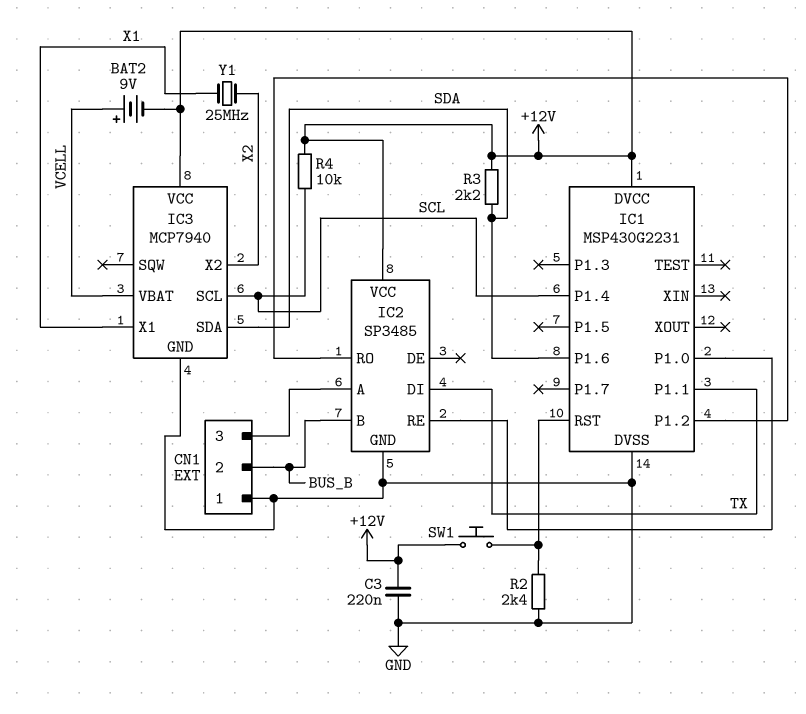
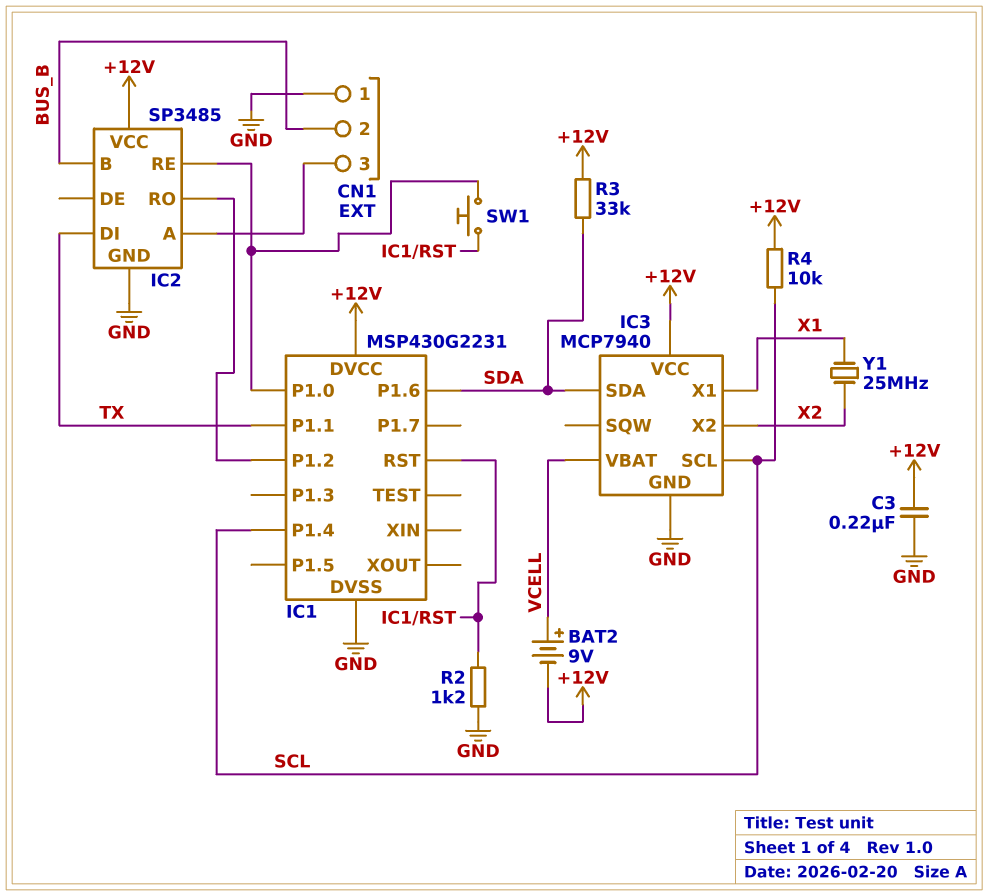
R2: 2.4k (GND, IC1/RST) -> 1.2k (GND, IC1/RST)
R3: 2.2k (+12V, SDA) -> 33k (+12V, SDA)
SW1: button (+12V, IC1/RST) -> button (IC1/P1.0, IC1/RST)

